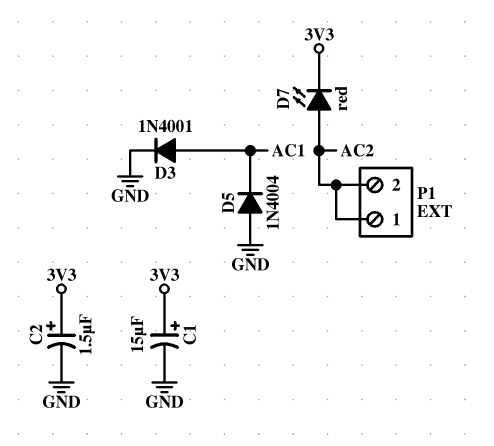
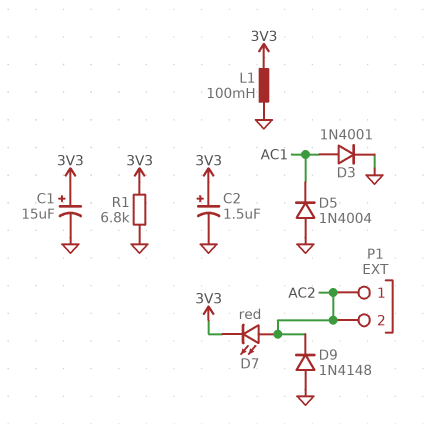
D9: none -> diode 1N4148 (A GND, K AC2)
L1: none -> 100mH (3V3, GND)
R1: none -> 6.8k (3V3, GND)

